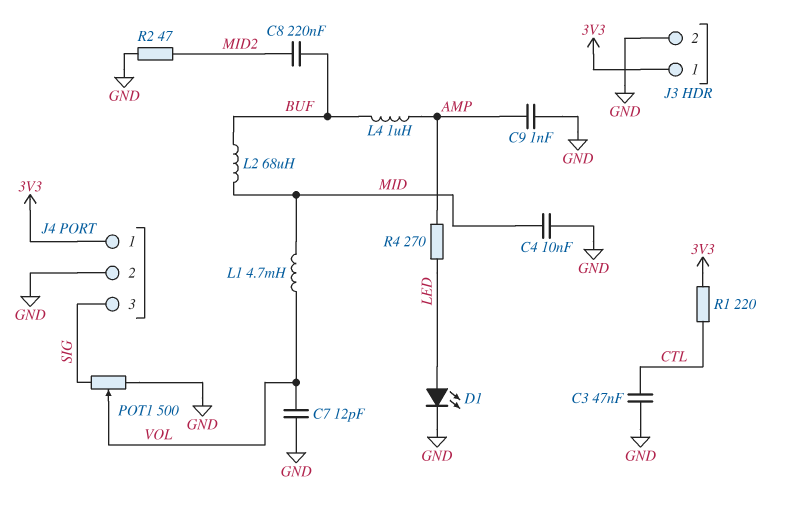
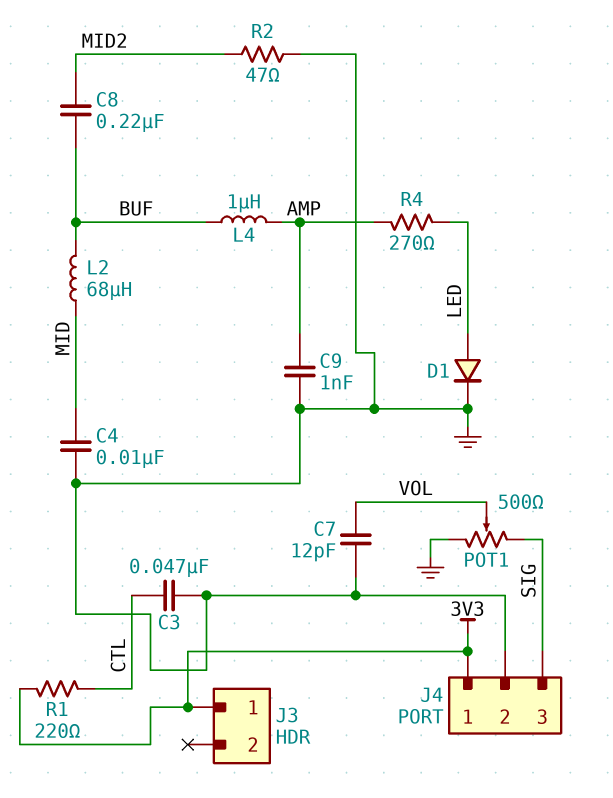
D1: LED (A LED, K GND) -> diode (A LED, K GND)
J3 pin 2: GND -> none
L1: 4.7mH (MID, VOL) -> none

